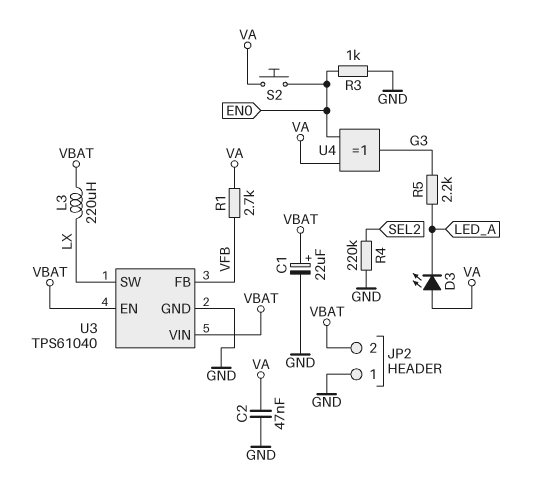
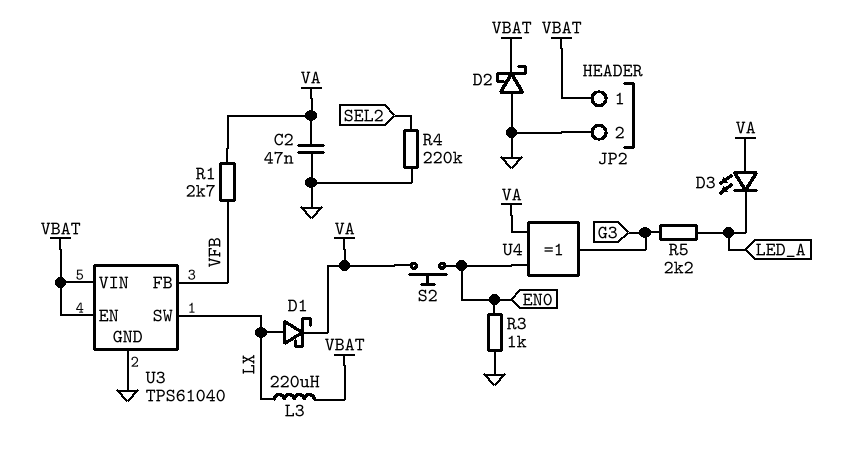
C1: 22uF (plus VBAT, minus GND) -> none
D1: none -> schottky (A LX, K VA)
D2: none -> schottky (A GND, K VBAT)
JP2 pin 1: GND -> VBAT
JP2 pin 2: VBAT -> GND

